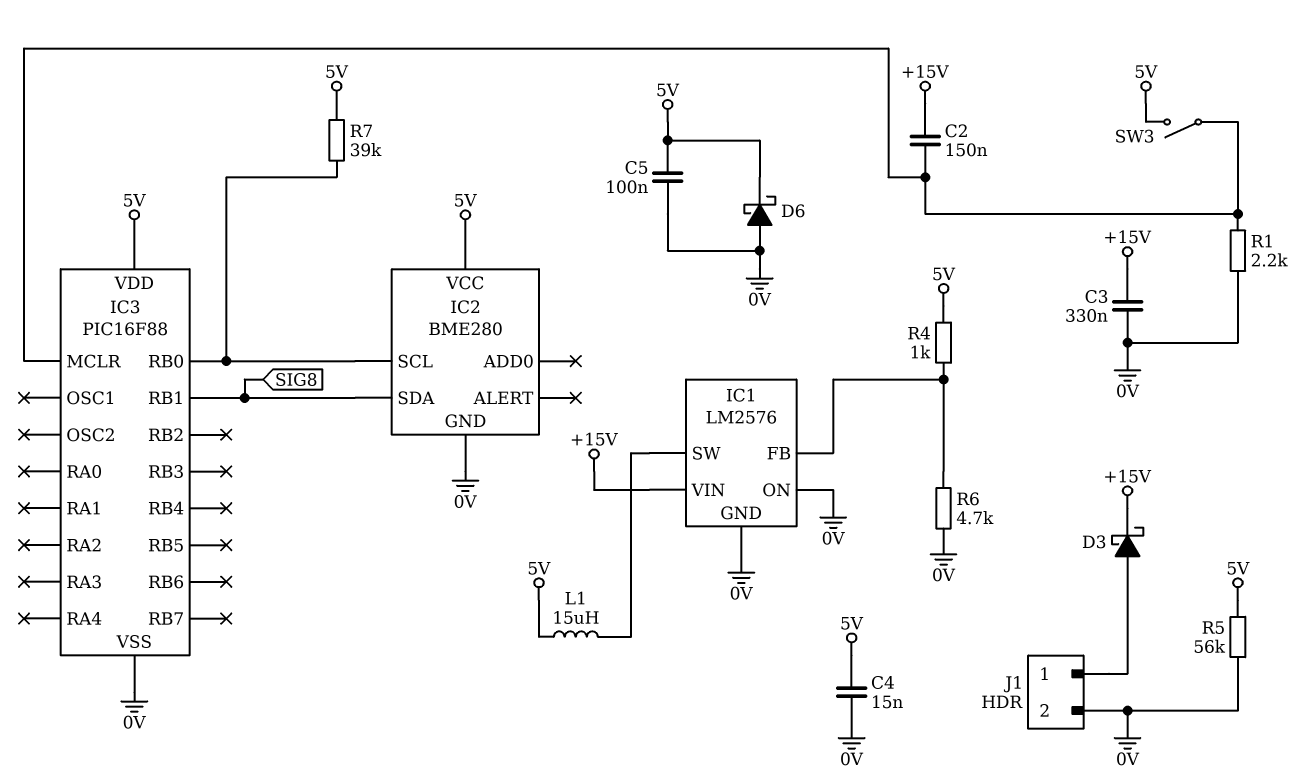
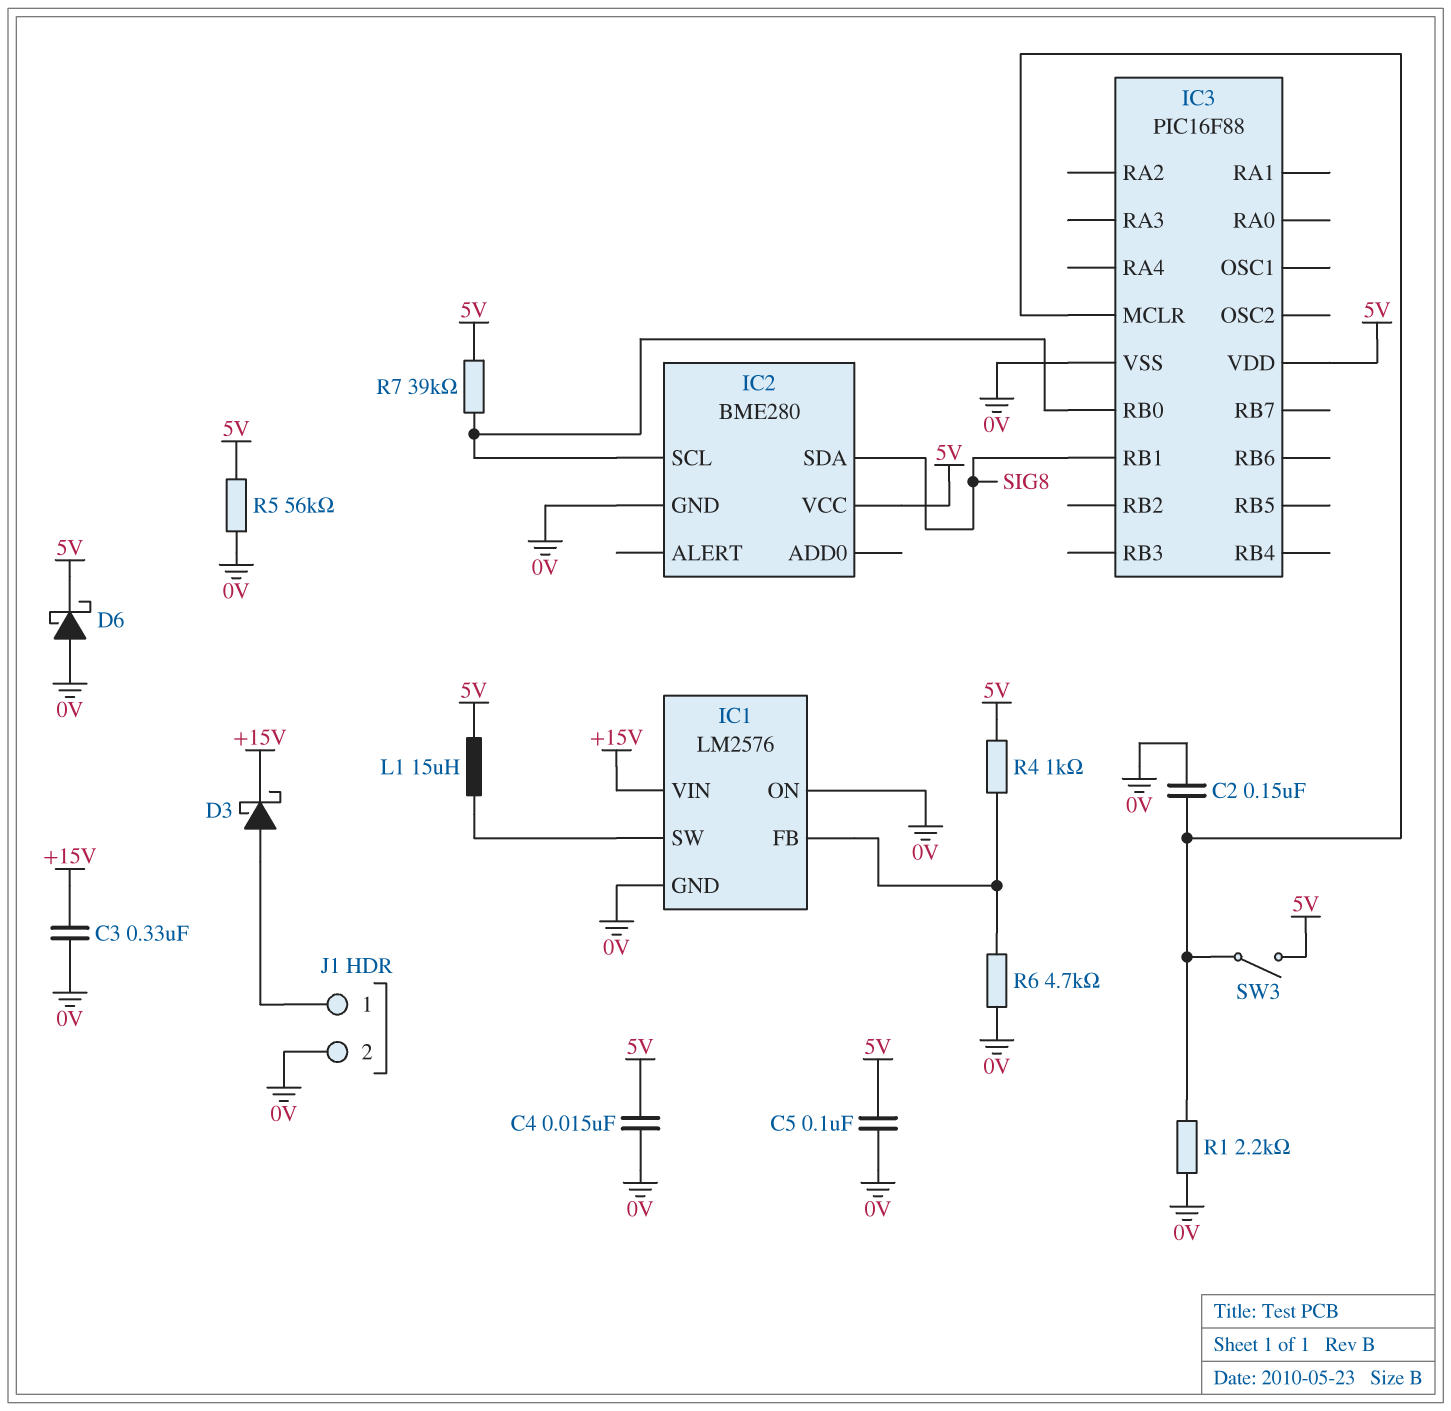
C2: 150nF (+15V, IC3/MCLR) -> 150nF (0V, IC3/MCLR)

